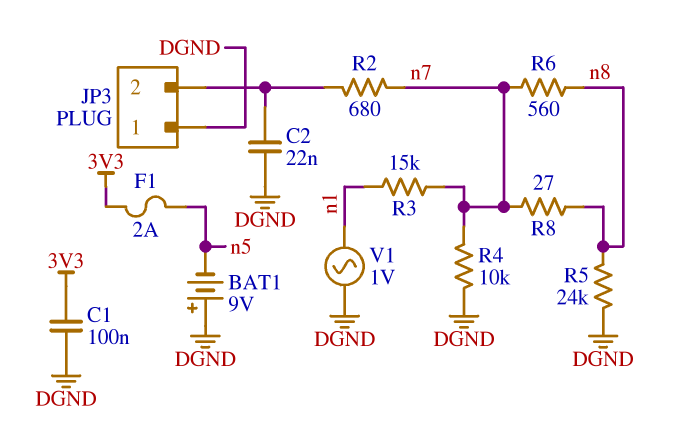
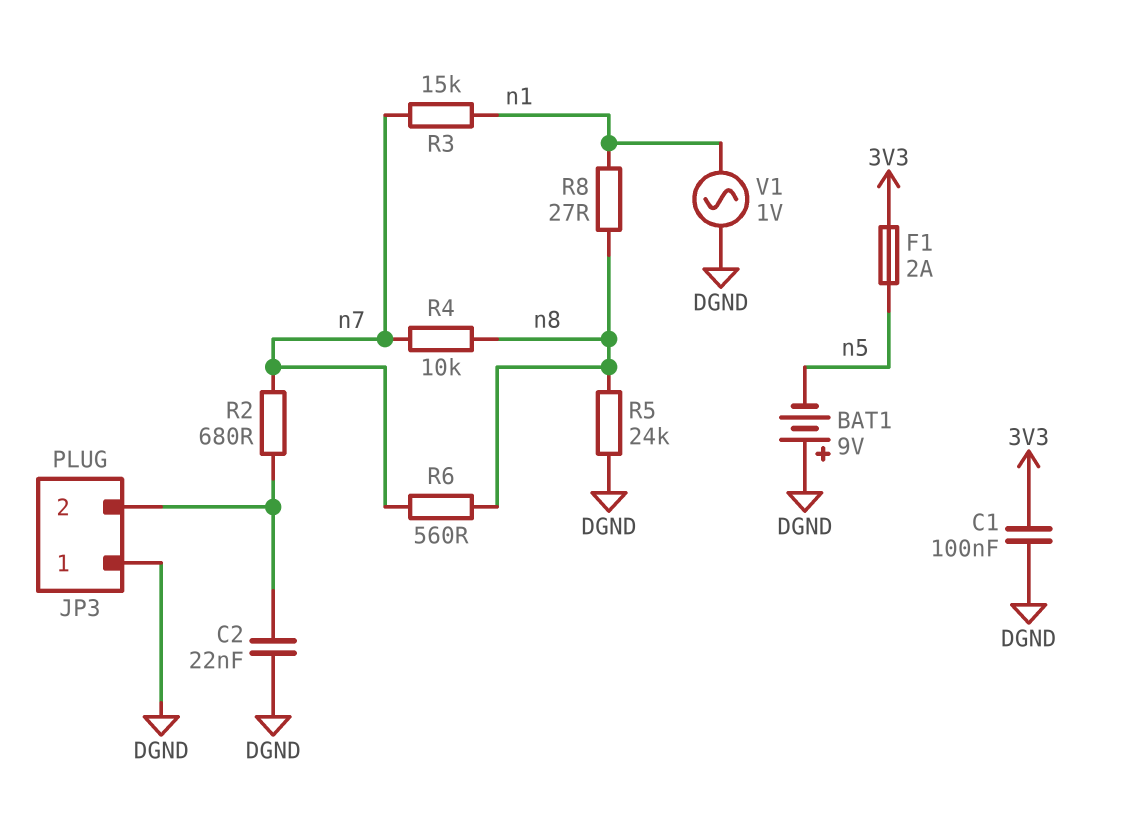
R4: 10k (DGND, n7) -> 10k (n7, n8)
R8: 27 (n7, n8) -> 27 (n1, n8)

